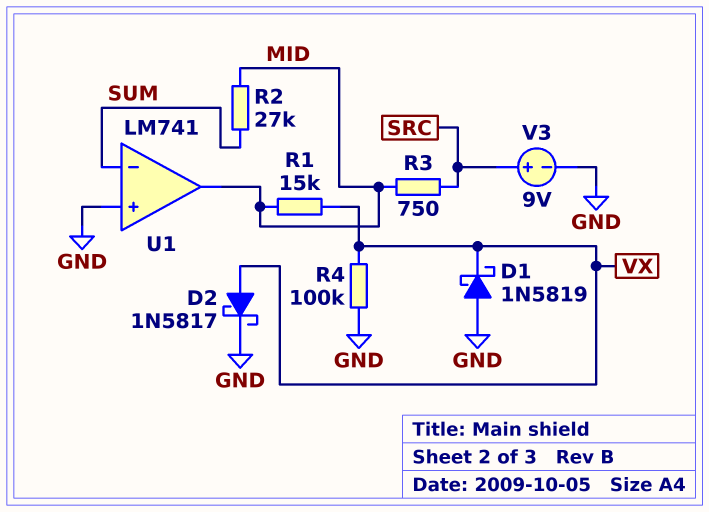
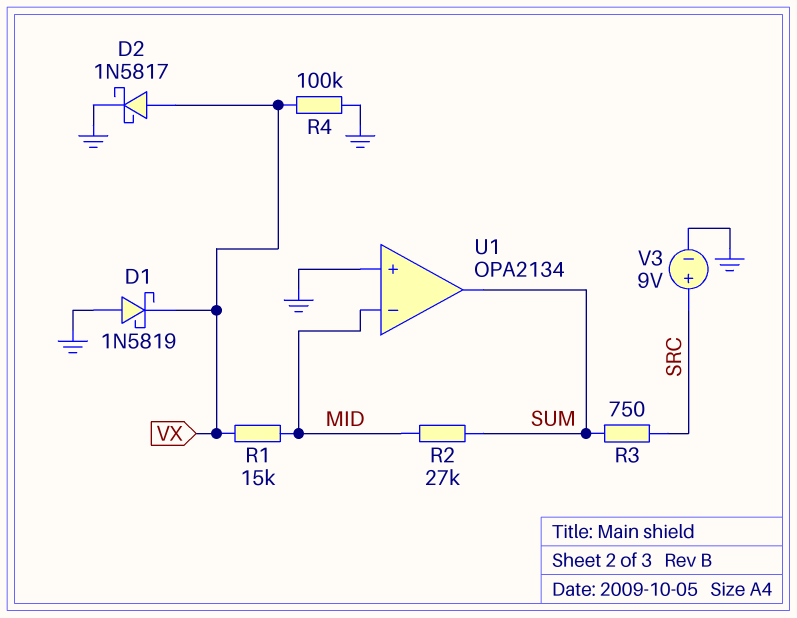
R3: 750 (MID, SRC) -> 750 (SRC, SUM)
U1: LM741 -> OPA2134
U1 pin in-: SUM -> MID
U1 pin out: MID -> SUM

